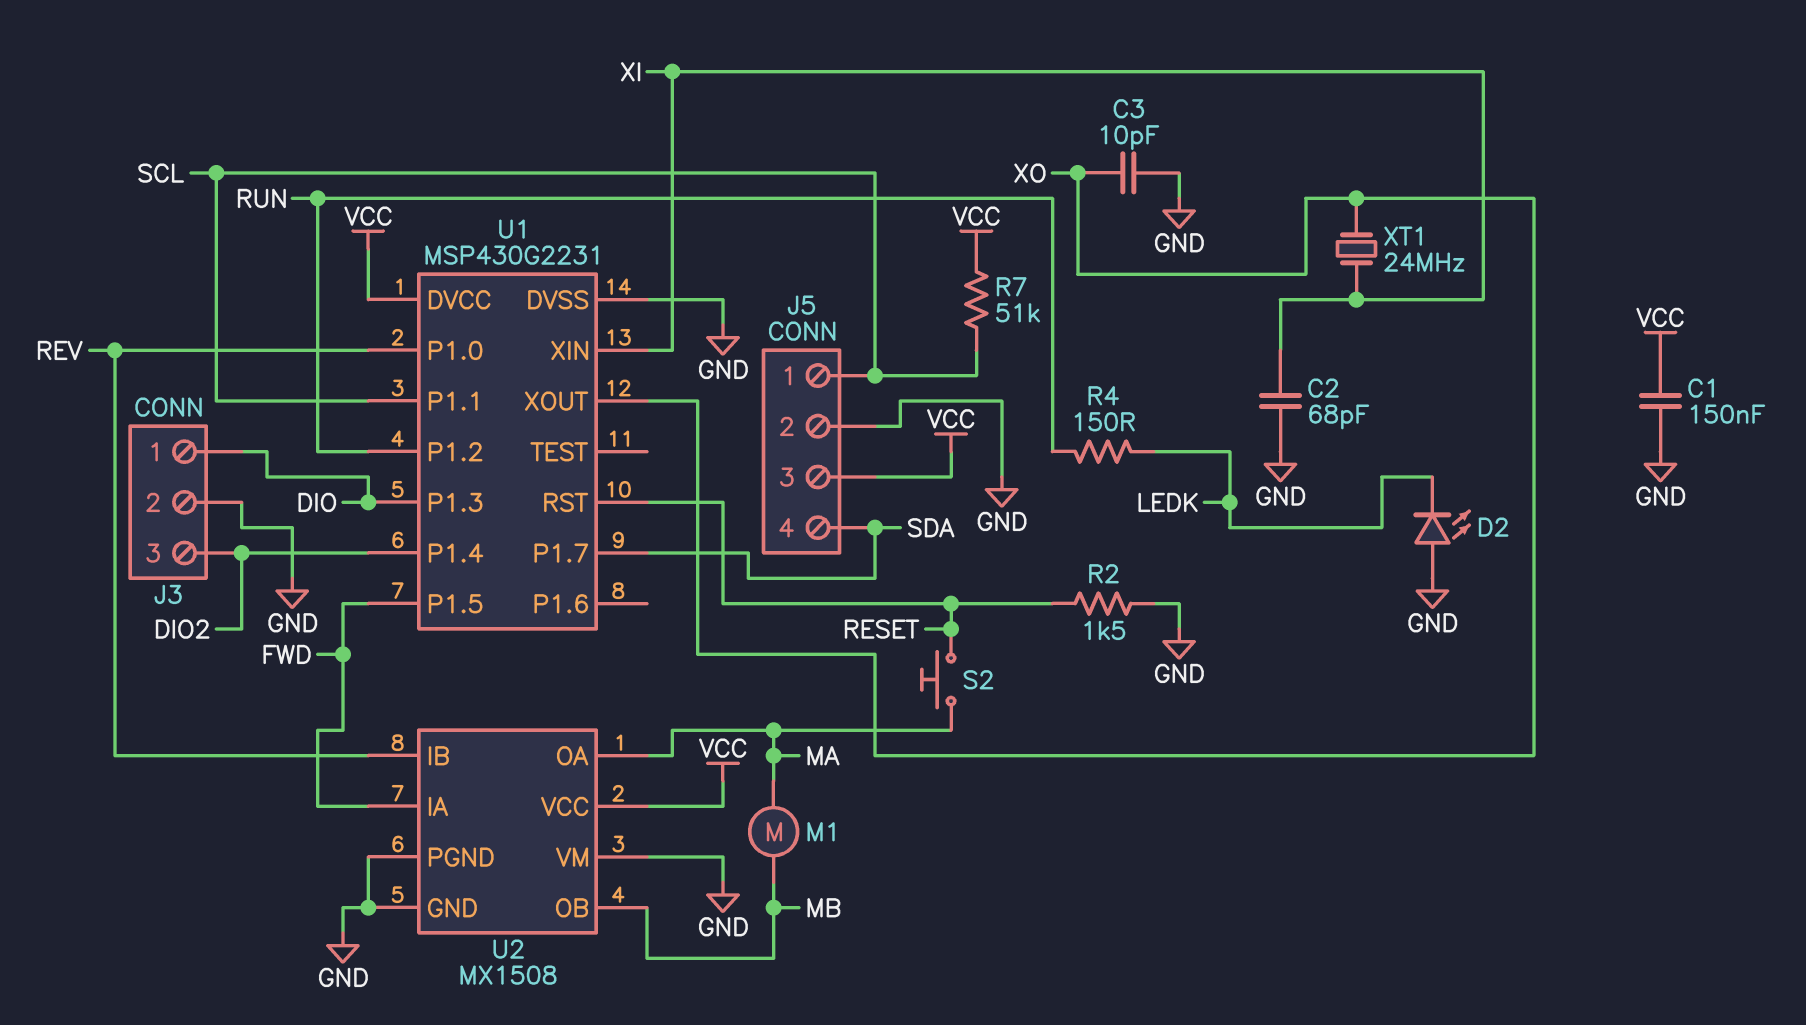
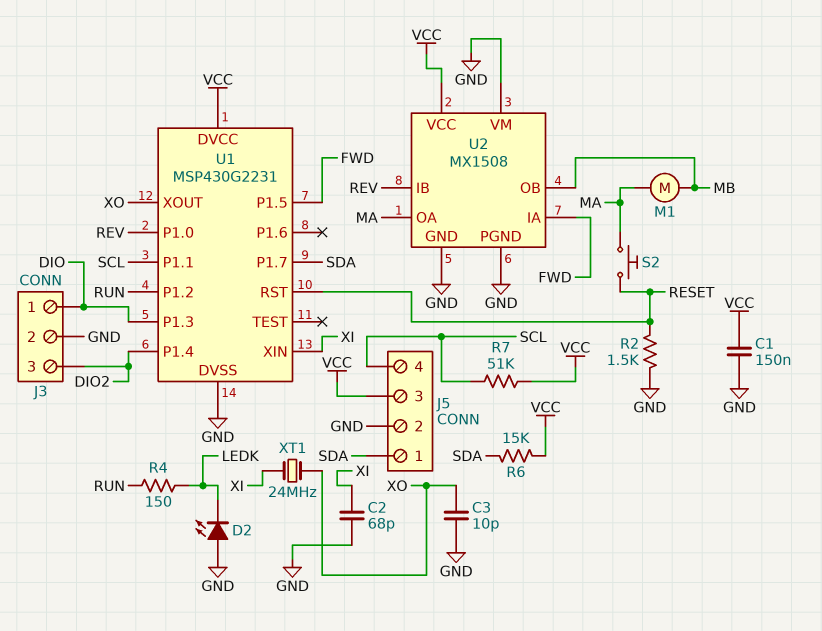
J5 pin 1: SCL -> SDA
J5 pin 4: SDA -> SCL
R6: none -> 15k (SDA, VCC)

